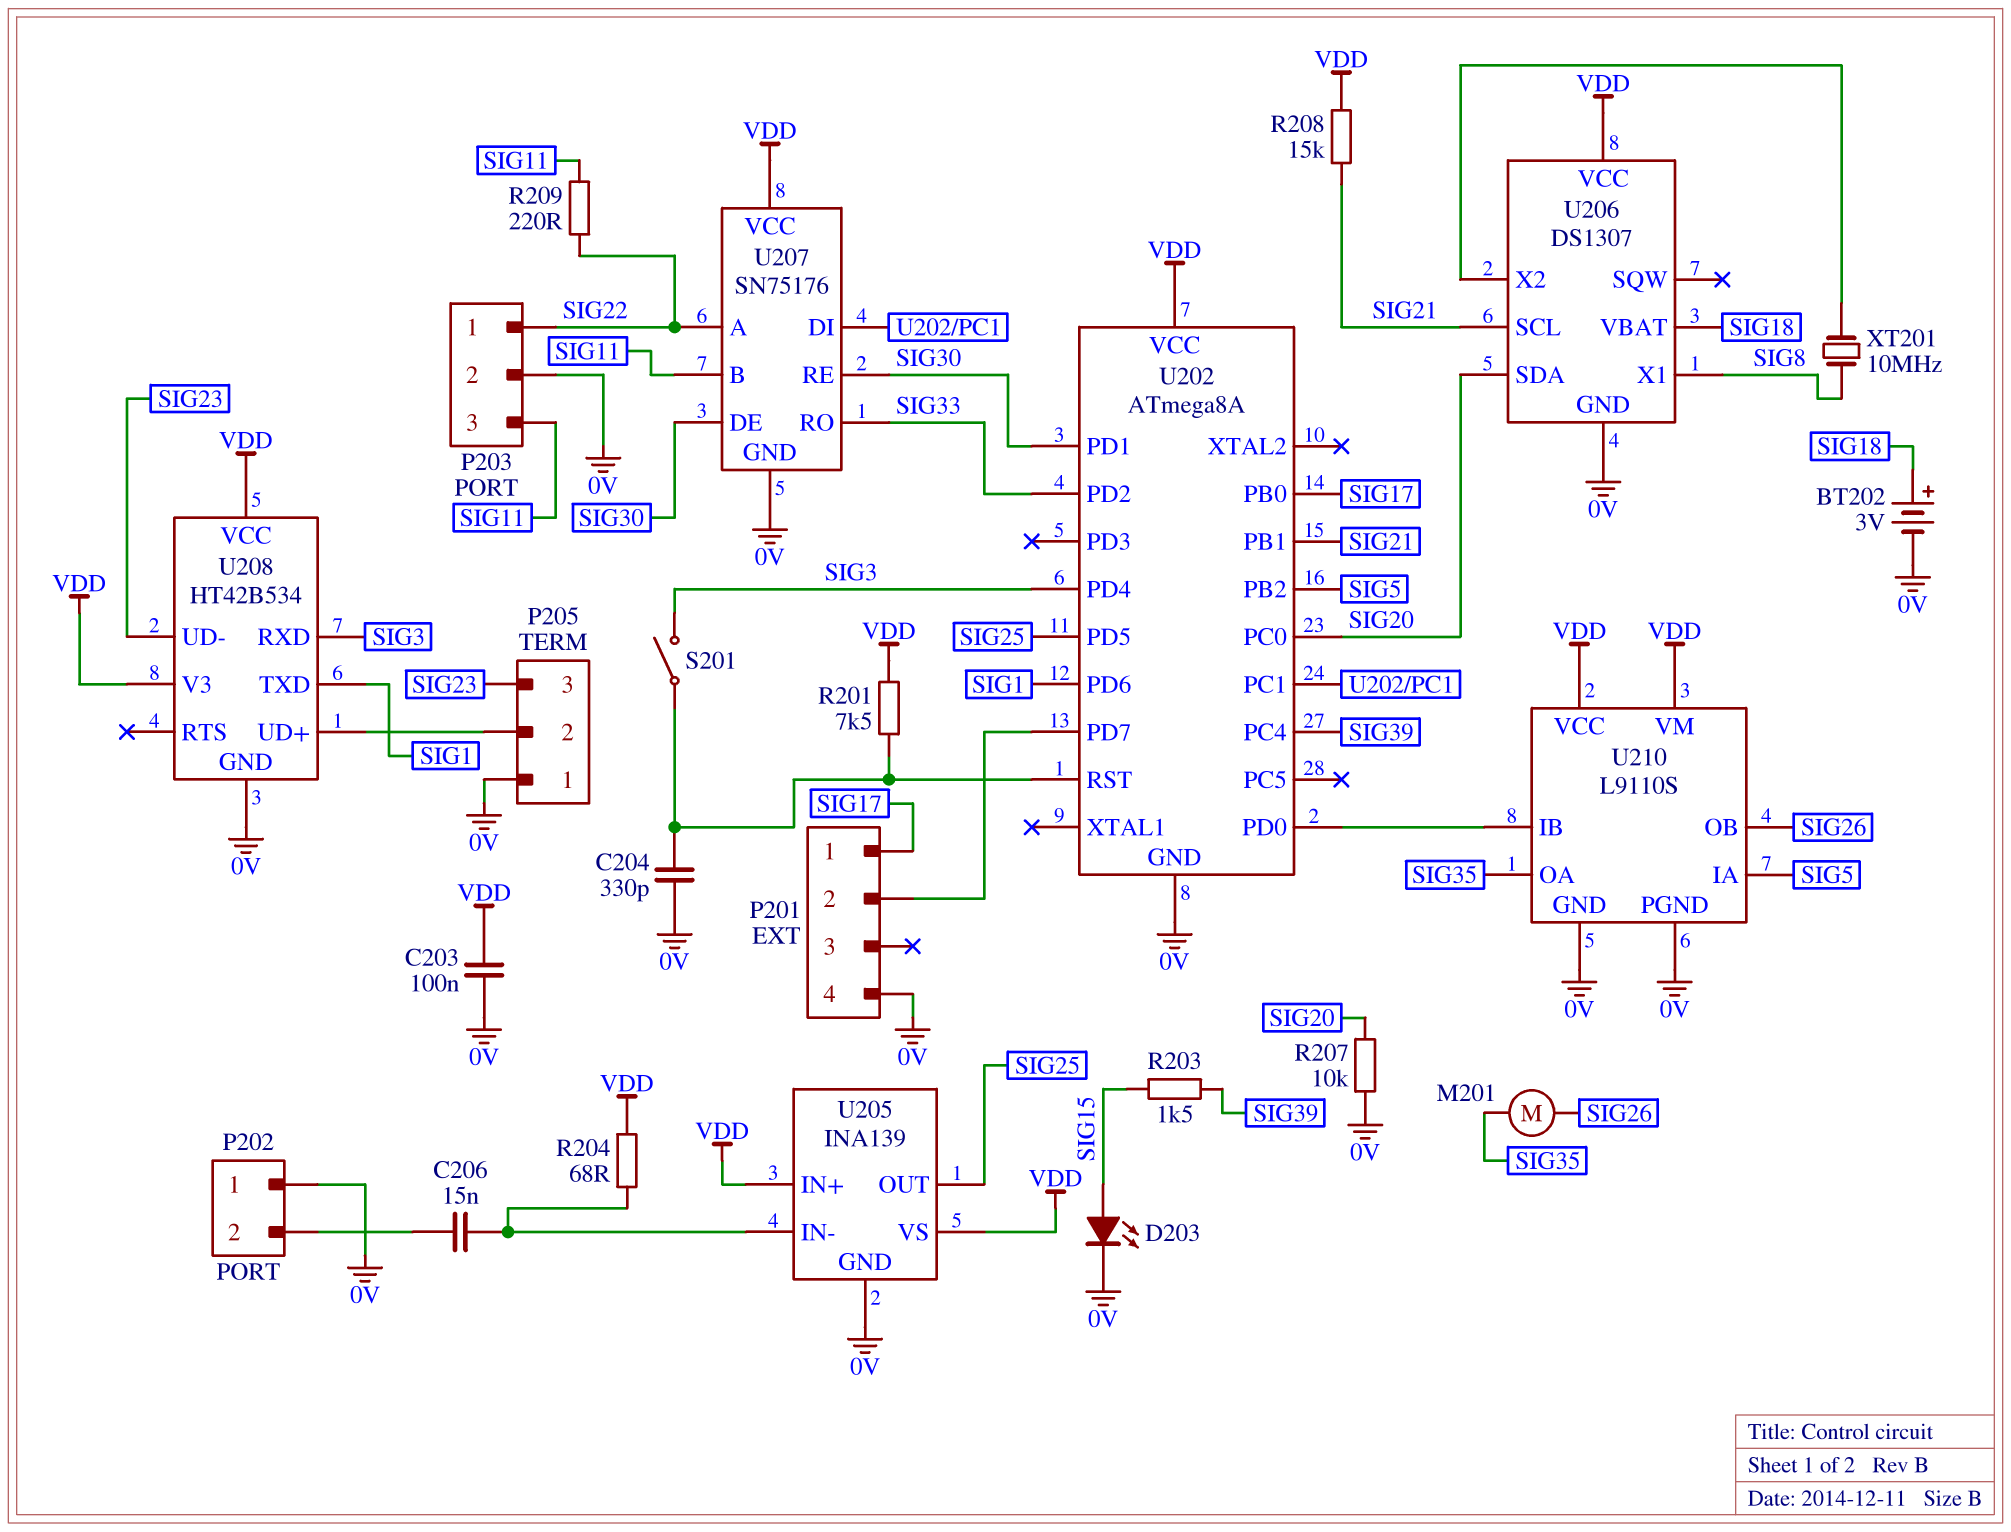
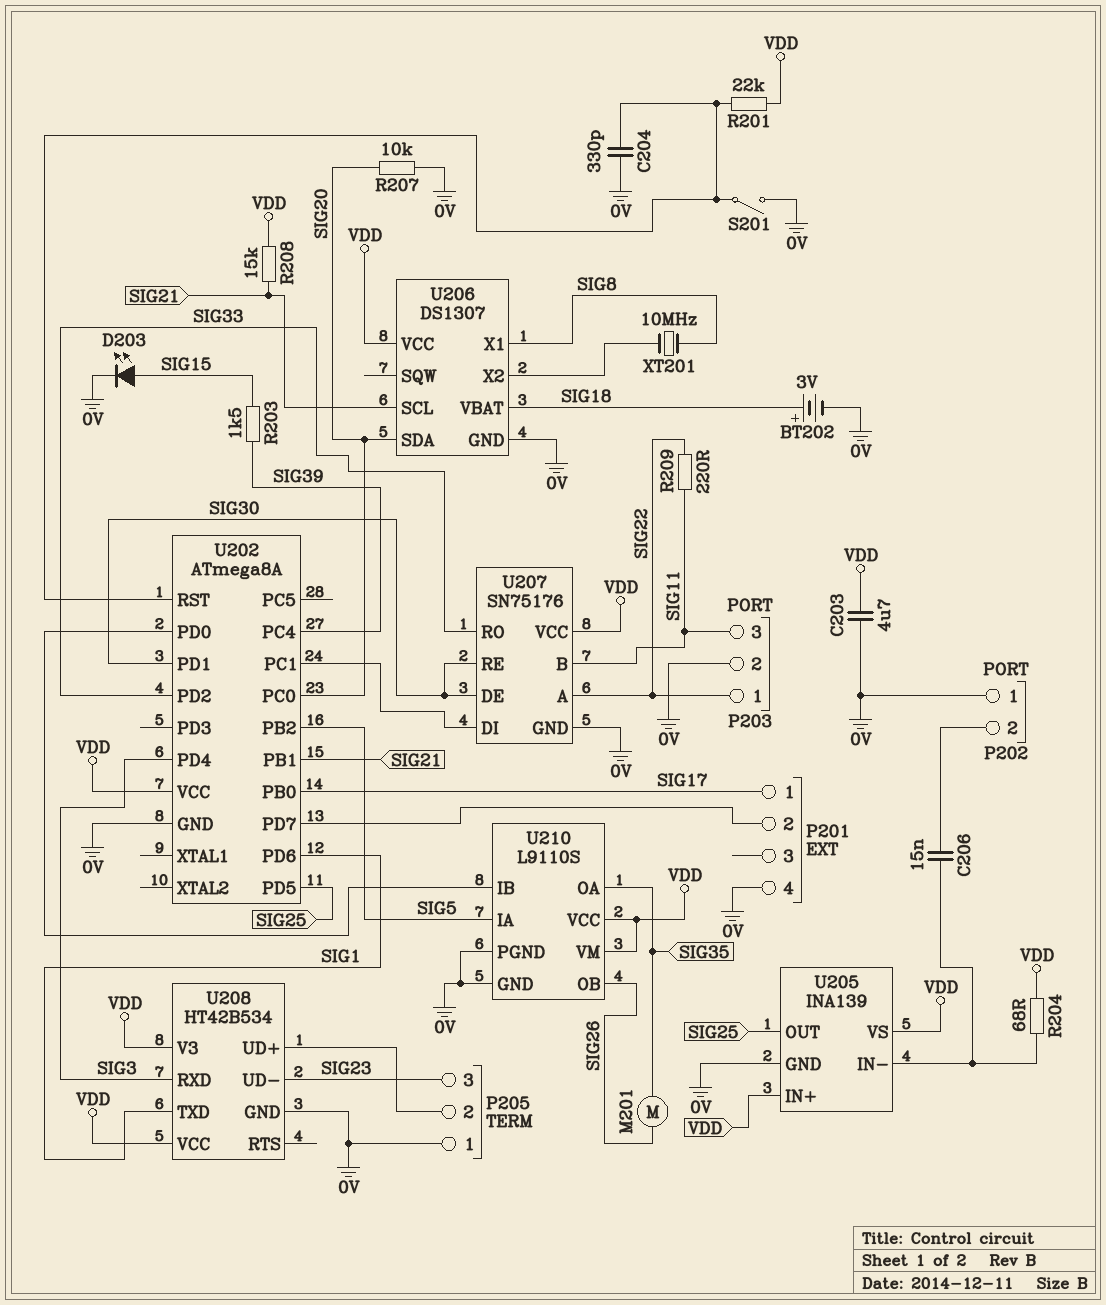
C203: 100nF (0V, VDD) -> 4.7uF (0V, VDD)
R201: 7.5k (U202/RST, VDD) -> 22k (U202/RST, VDD)
S201: switch (SIG3, U202/RST) -> switch (0V, U202/RST)

